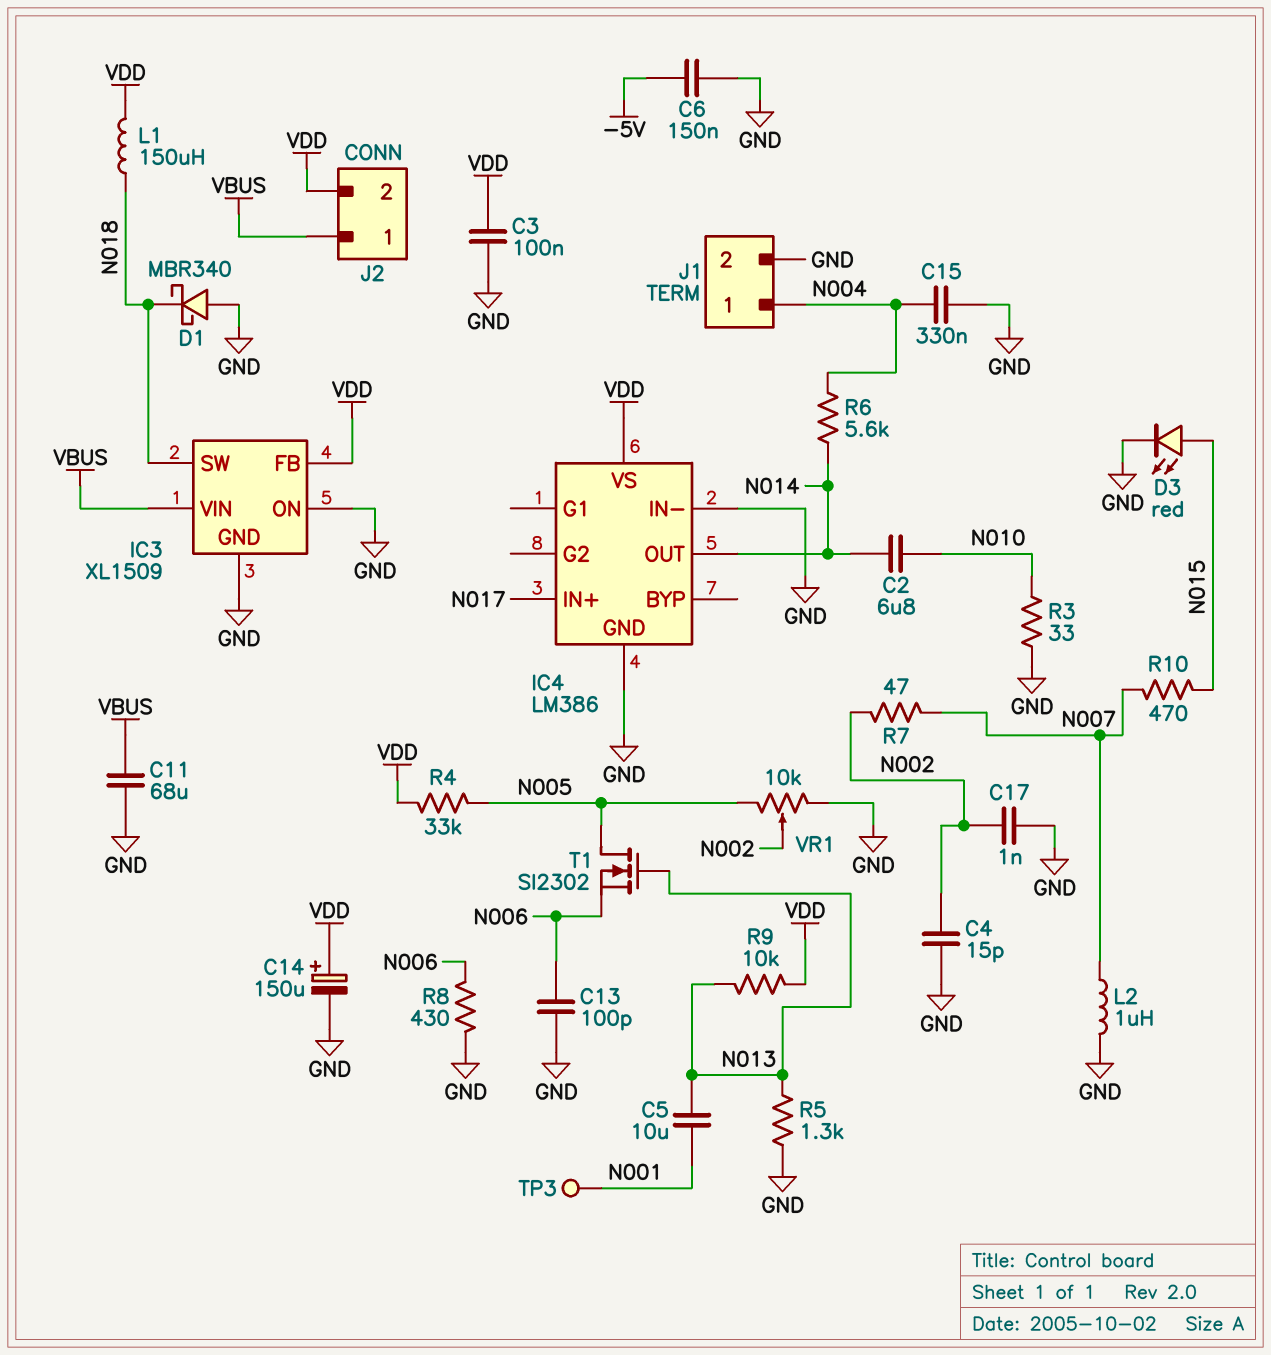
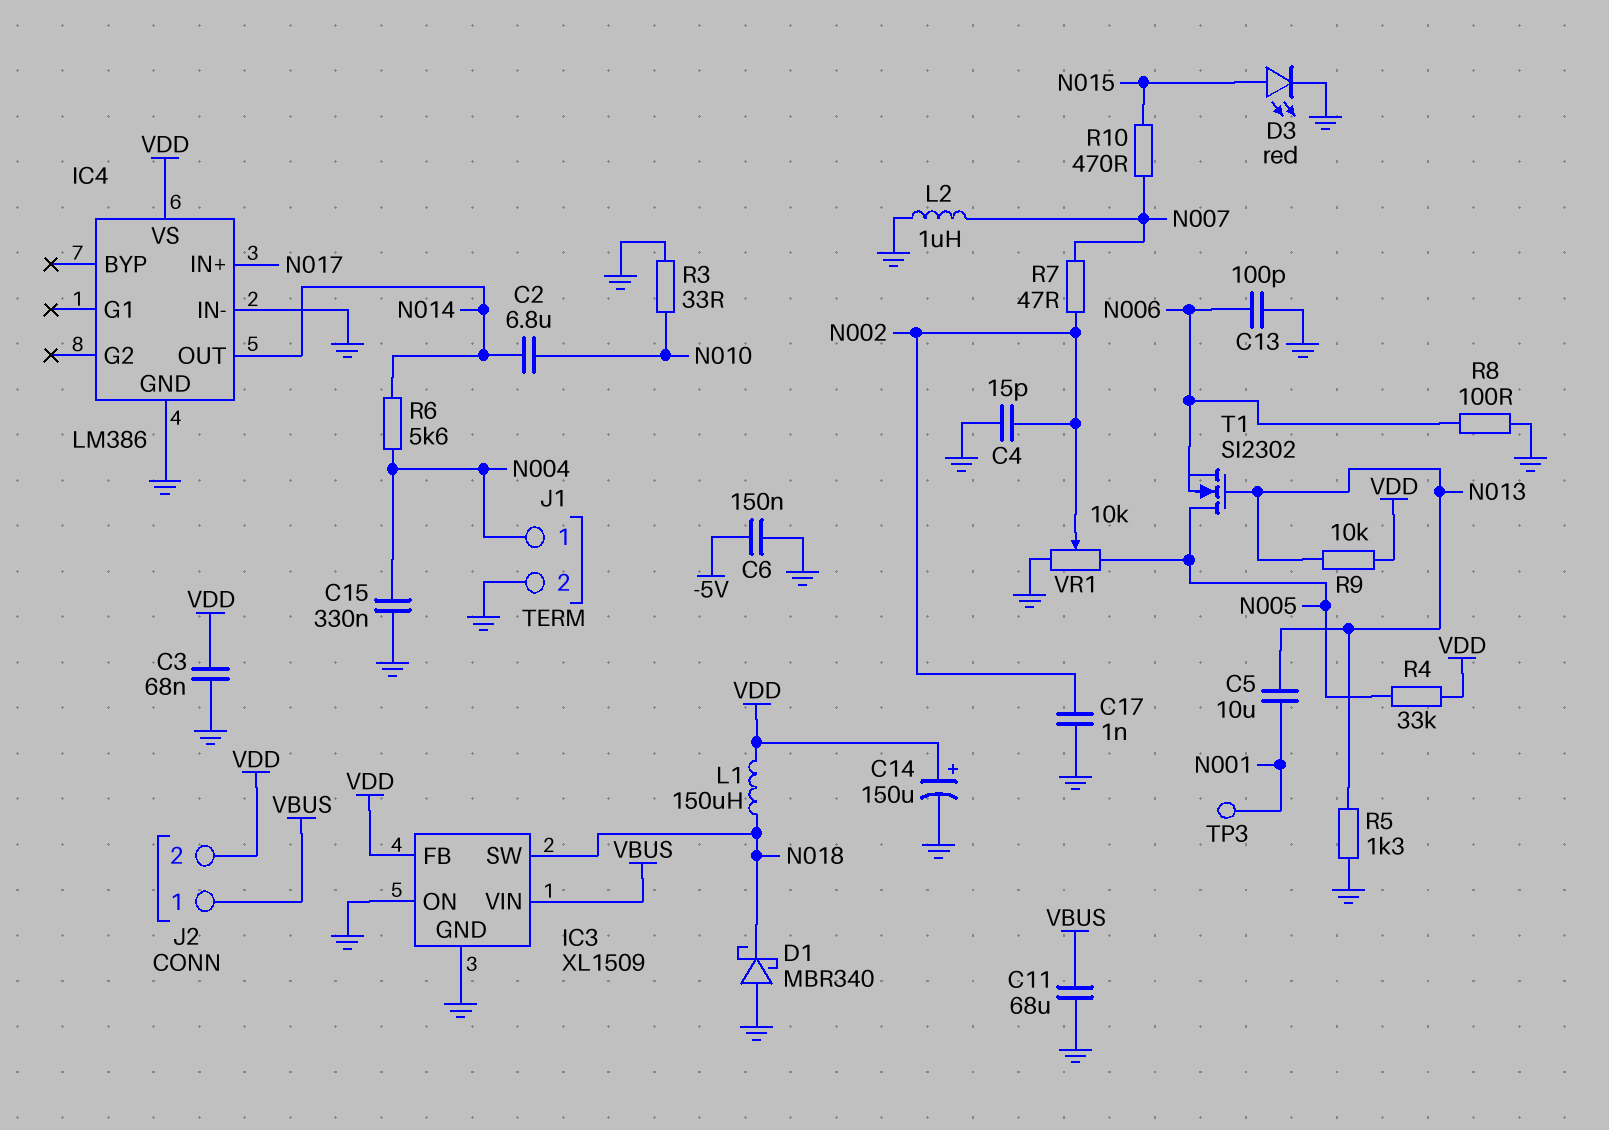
C3: 100nF (GND, VDD) -> 68nF (GND, VDD)
R8: 430 (GND, N006) -> 100 (GND, N006)

